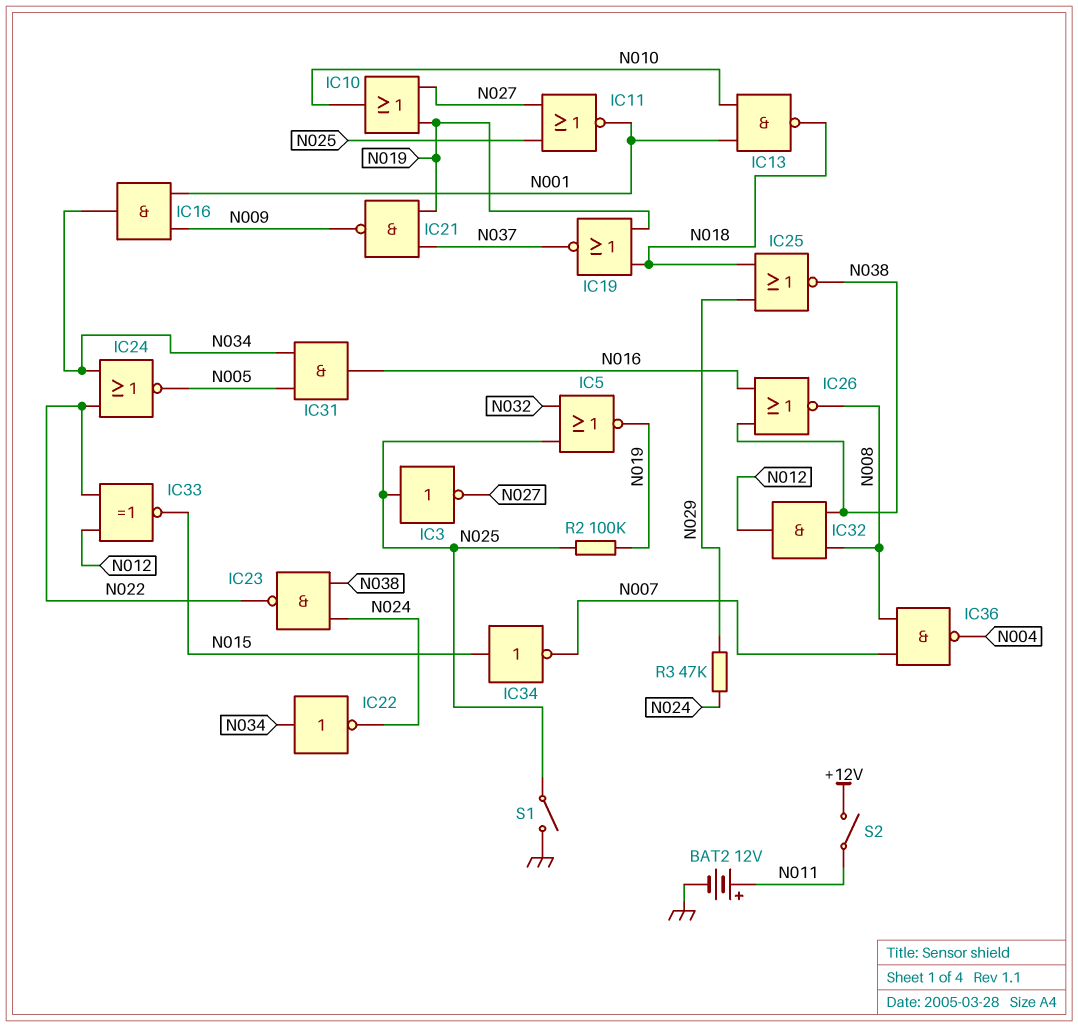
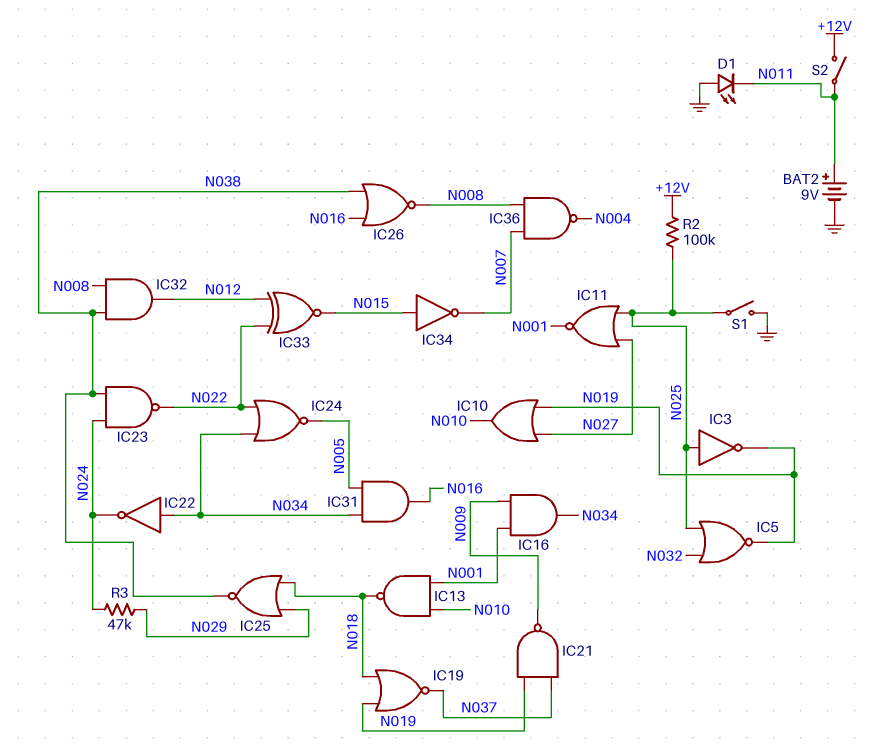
BAT2: 12V (plus N011, minus GND) -> 9V (plus N011, minus GND)
D1: none -> LED (A GND, K N011)
IC3: NOT (in N025, out N027) -> NOT (in N025, out N019)
R2: 100k (N019, N025) -> 100k (+12V, N025)

